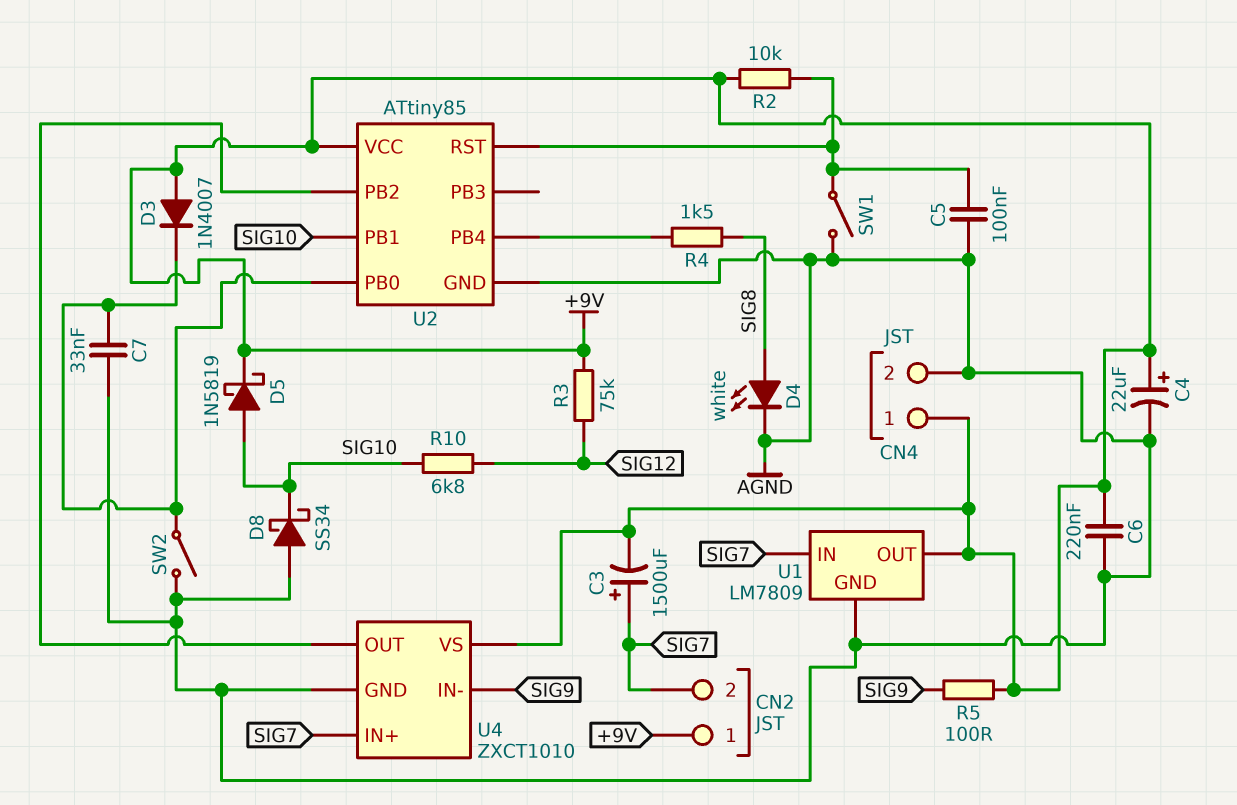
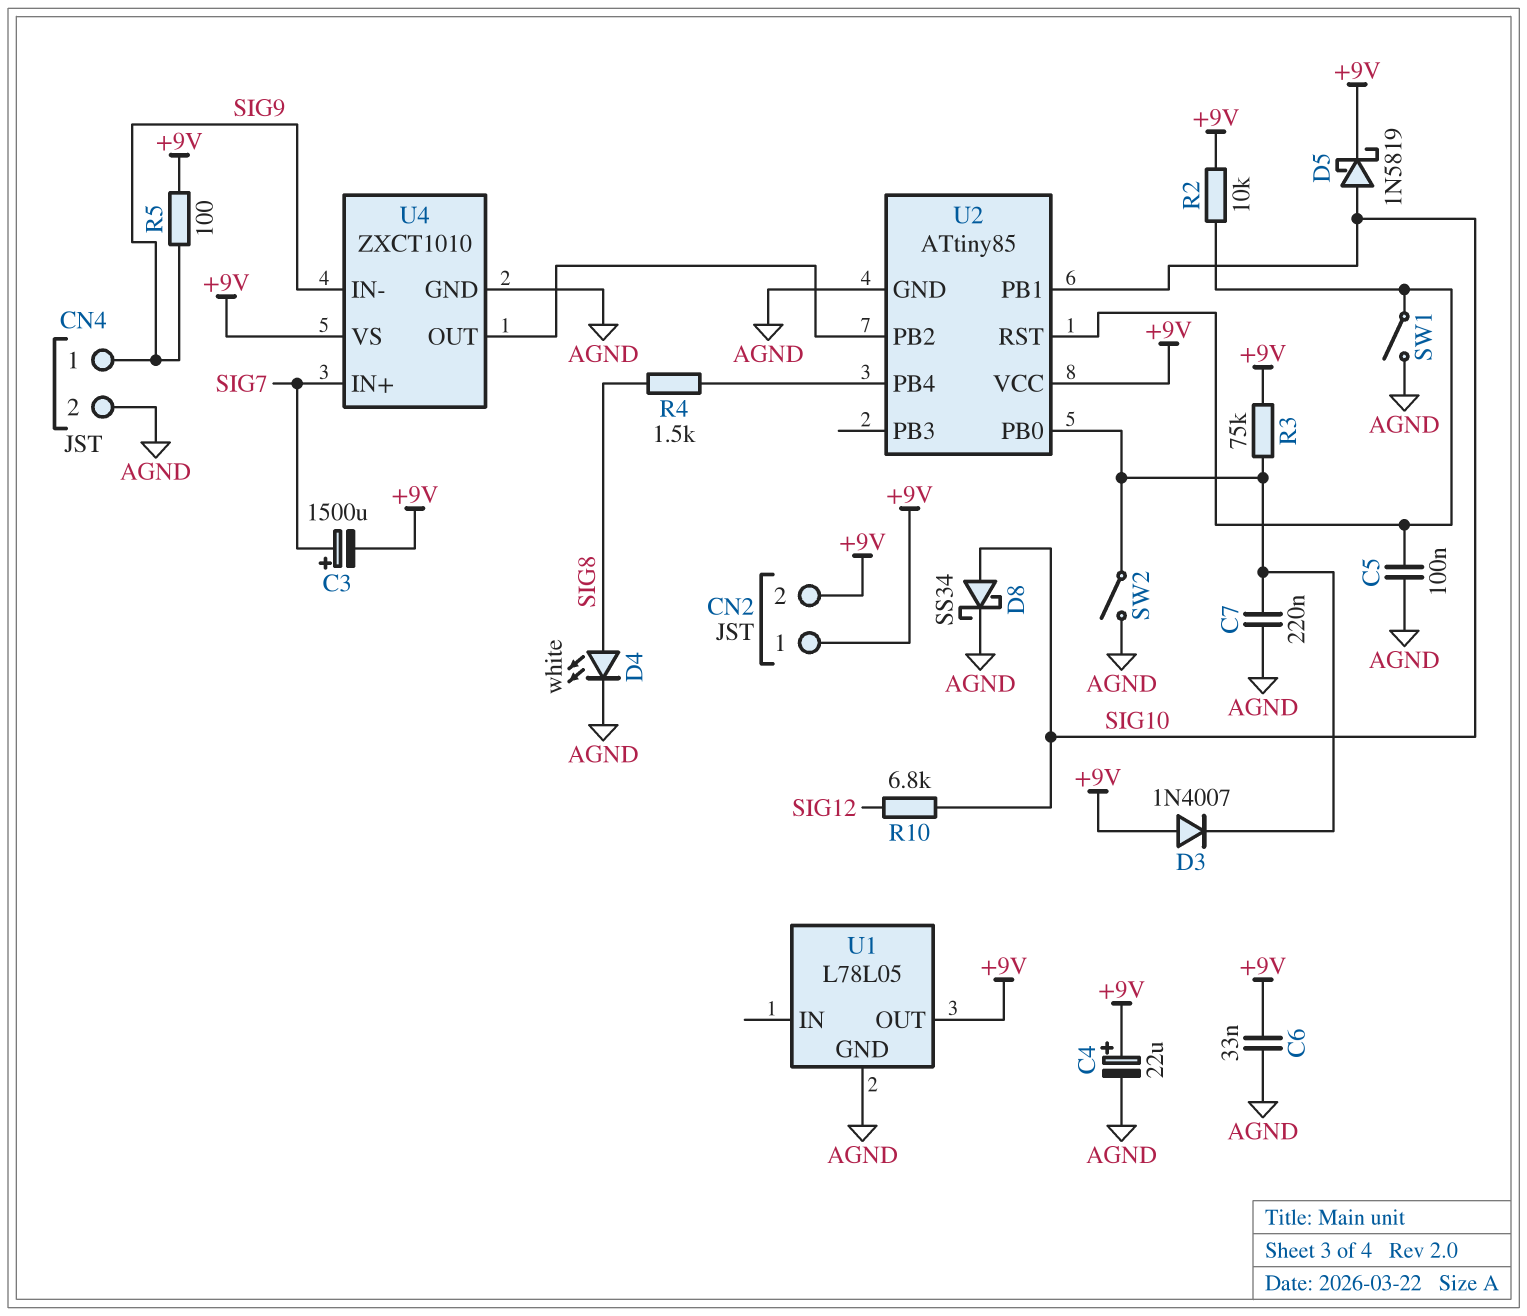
C6: 220nF (+9V, AGND) -> 33nF (+9V, AGND)
C7: 33nF (AGND, U2/PB0) -> 220nF (AGND, U2/PB0)
CN2 pin 2: SIG7 -> +9V
CN4 pin 1: +9V -> SIG9
D8: schottky SS34 (A AGND, K SIG10) -> schottky SS34 (A SIG10, K AGND)
R3: 75k (+9V, SIG12) -> 75k (+9V, U2/PB0)
U1: LM7809 -> L78L05
U1 pin IN: SIG7 -> none

